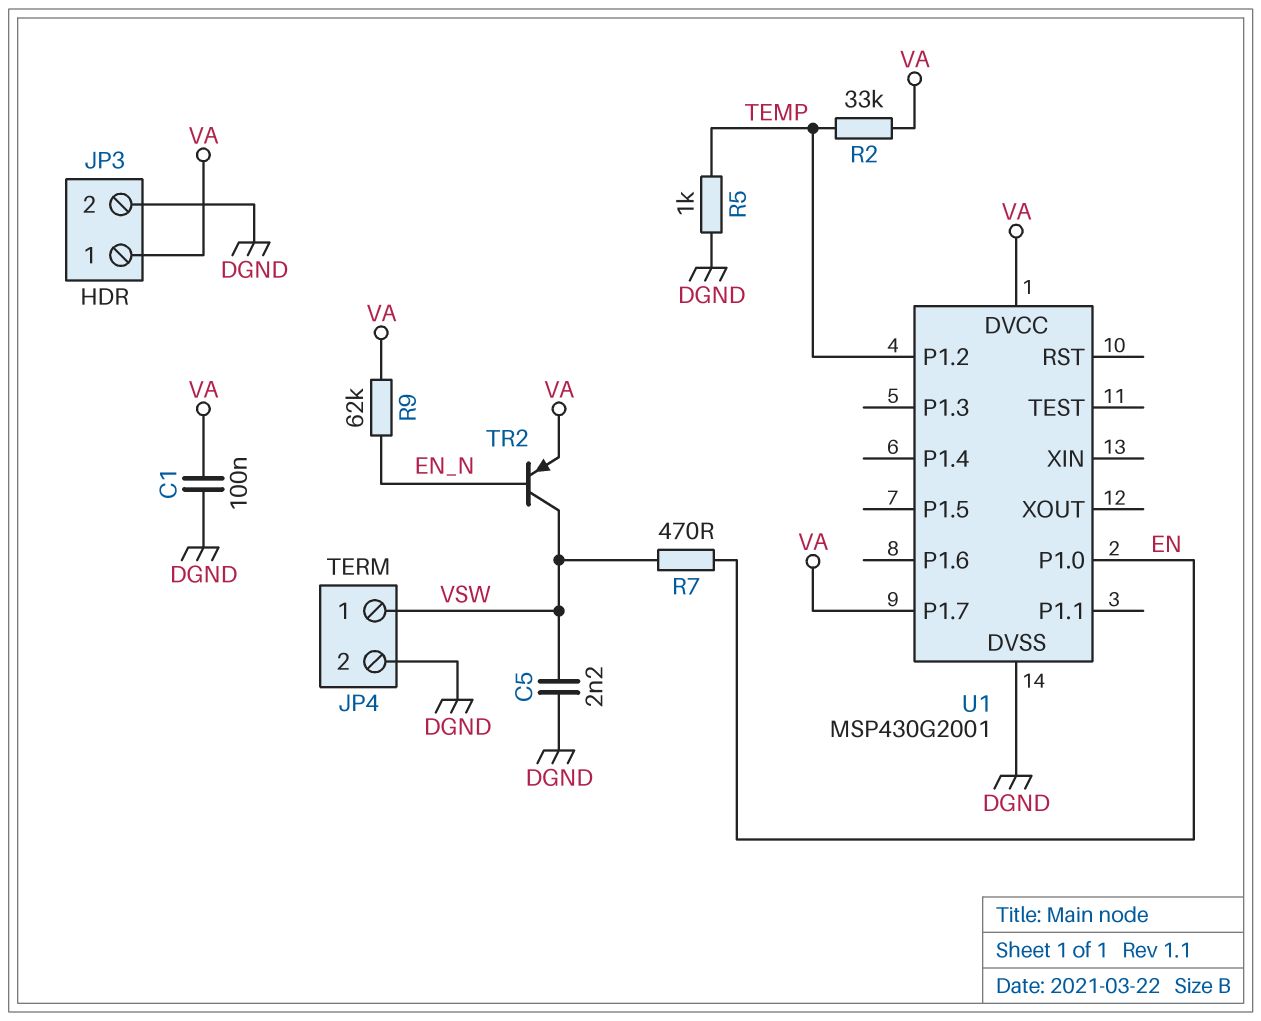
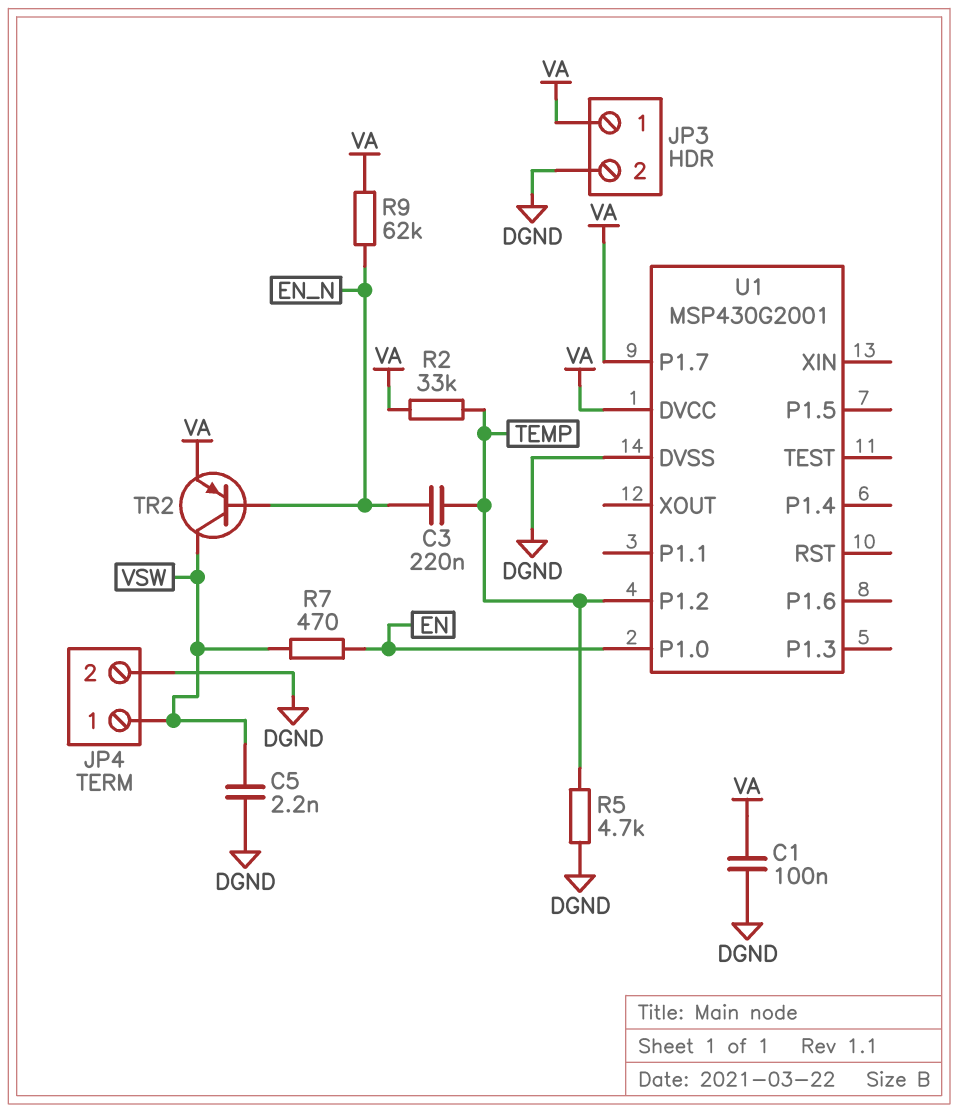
C3: none -> 220nF (EN_N, TEMP)
R5: 1k (DGND, TEMP) -> 4.7k (DGND, TEMP)

